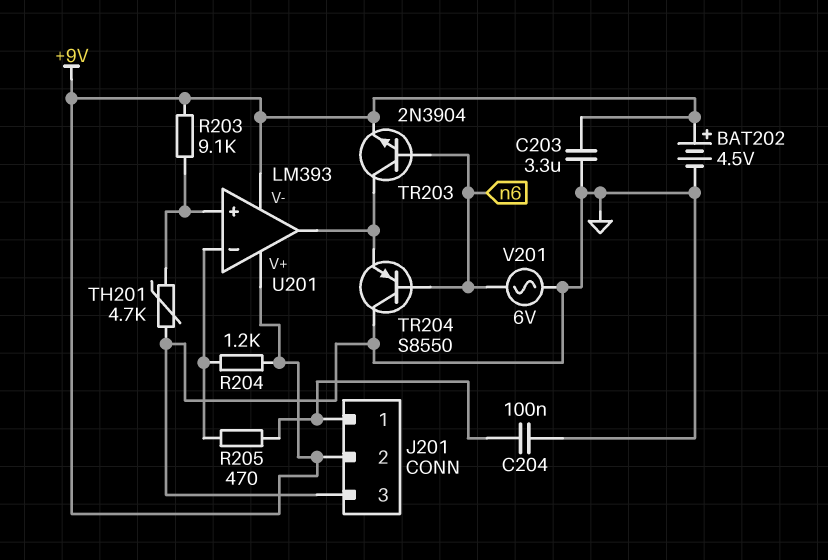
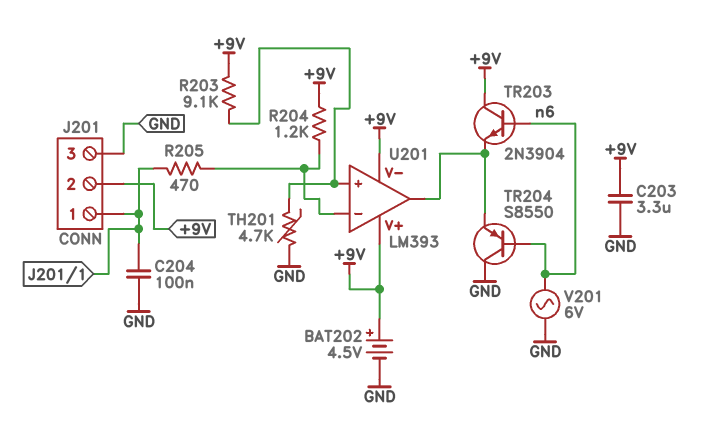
TR203: NPN 2N3904 (B n6, C U201/out, E +9V) -> NPN 2N3904 (B n6, C +9V, E U201/out)

